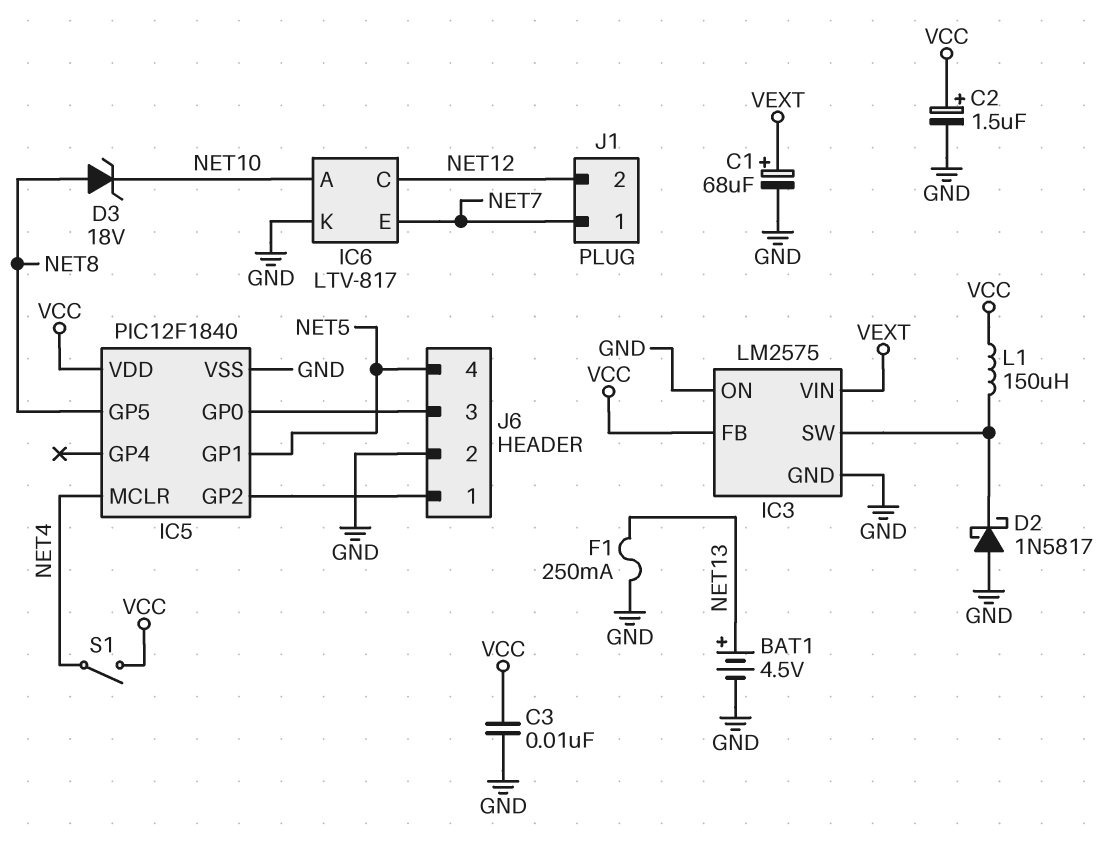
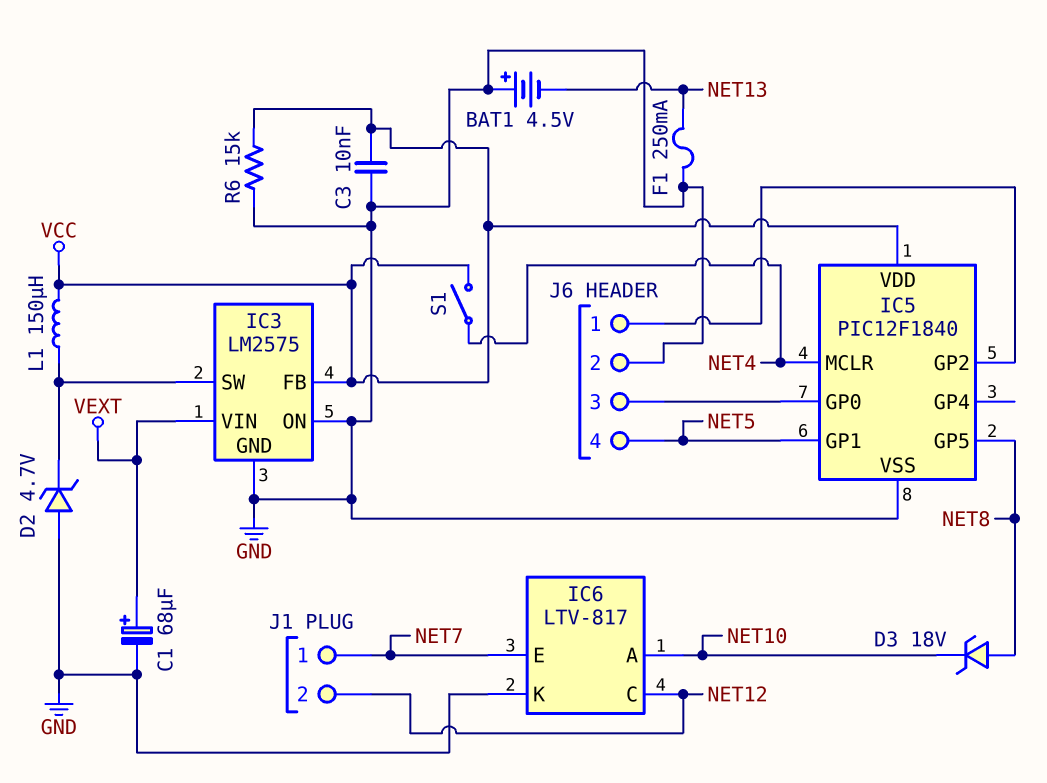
BAT1: 4.5V (plus NET13, minus GND) -> 4.5V (plus GND, minus NET13)
C2: 1.5uF (plus VCC, minus GND) -> none
D2: schottky 1N5817 (A GND, K IC3/SW) -> zener 4.7V (A GND, K IC3/SW)
R6: none -> 15k (GND, VCC)

